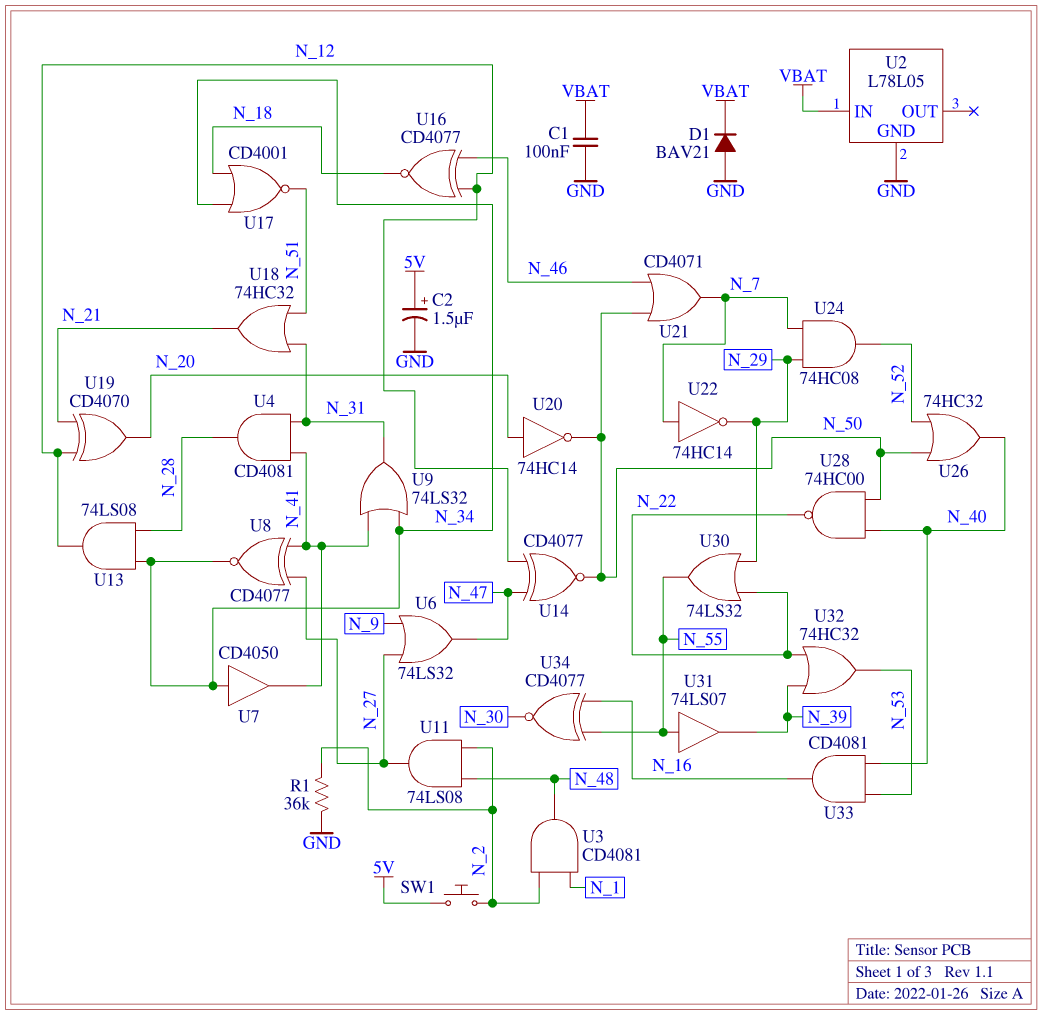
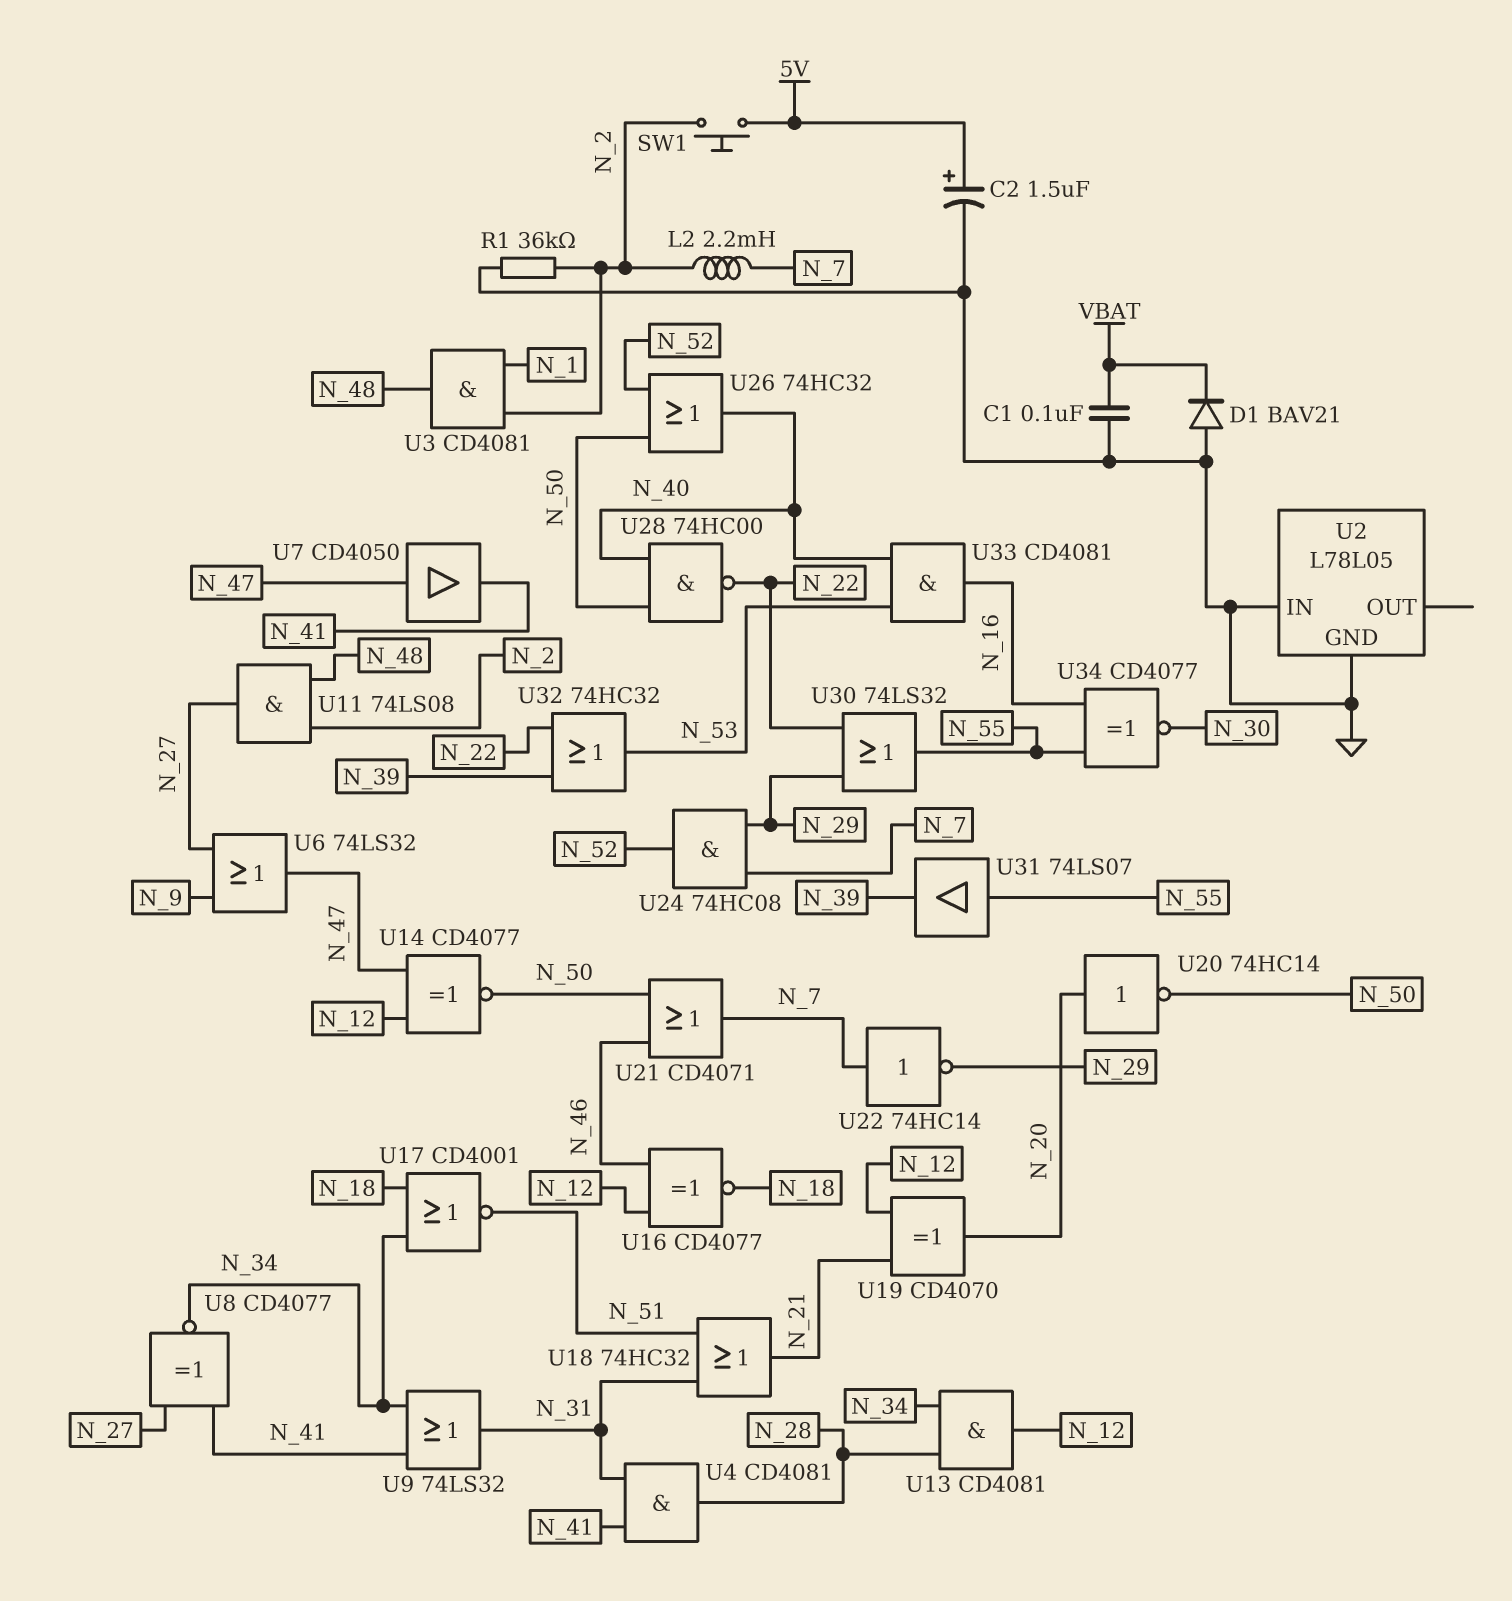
L2: none -> 2.2mH (N_2, N_7)
U2 pin IN: VBAT -> GND
U7: buffer CD4050 (in N_34, out N_41) -> buffer CD4050 (in N_47, out N_41)
U13: AND 74LS08 (in N_28, in N_34, out N_12) -> AND CD4081 (in N_28, in N_34, out N_12)

